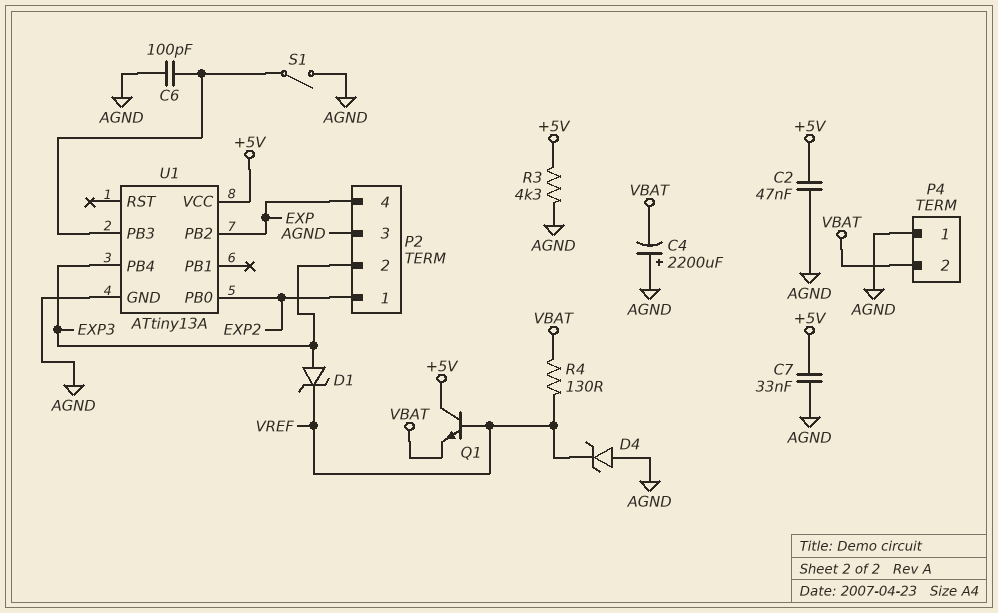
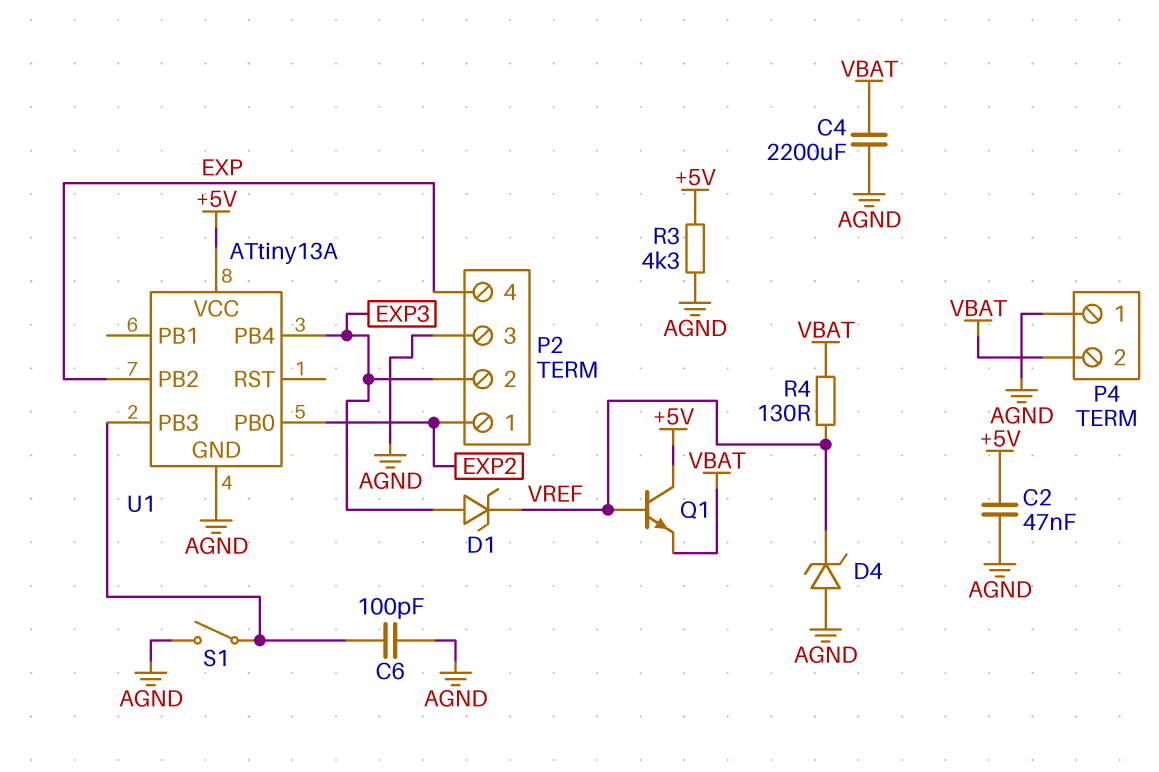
C4: 2200uF (plus AGND, minus VBAT) -> 2200uF (AGND, VBAT)
C7: 33nF (+5V, AGND) -> none

